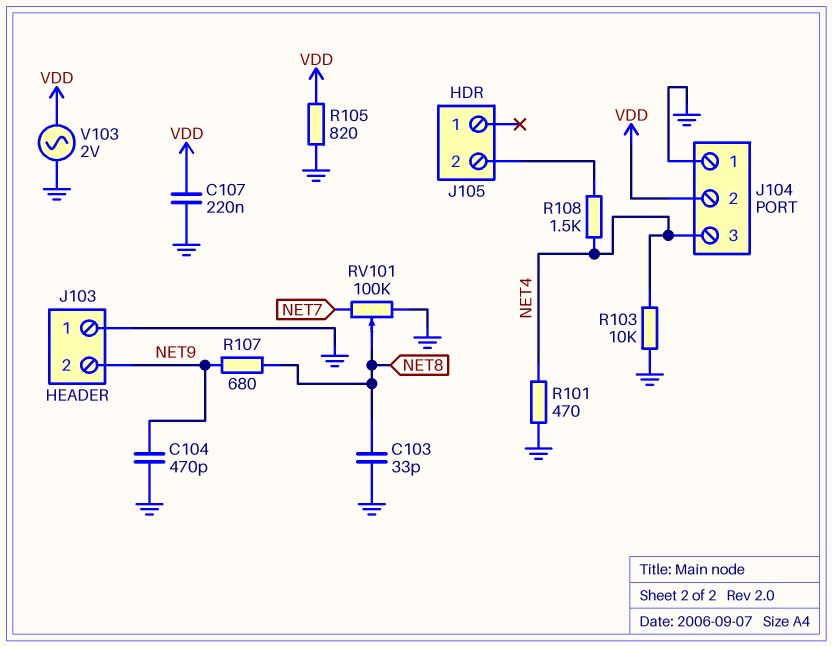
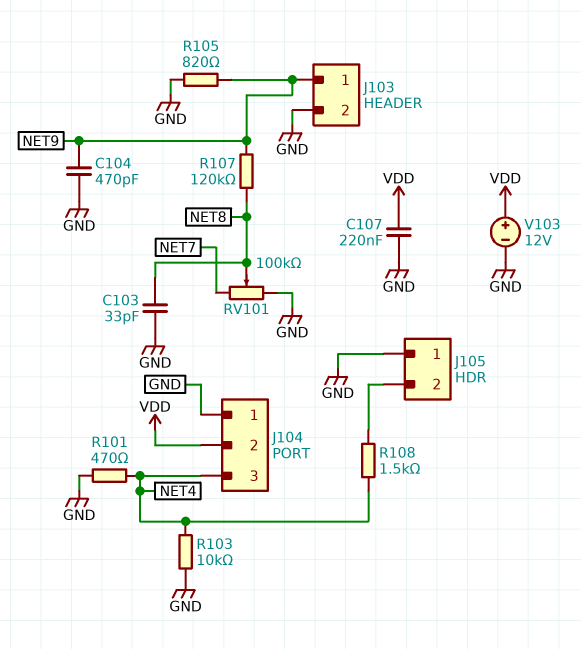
J103 pin 1: GND -> NET9
J103 pin 2: NET9 -> GND
J105 pin 1: none -> GND
R105: 820 (GND, VDD) -> 820 (GND, NET9)
R107: 680 (NET8, NET9) -> 120k (NET8, NET9)
V103: AC 2V (GND, VDD) -> 12V (plus VDD, minus GND)

